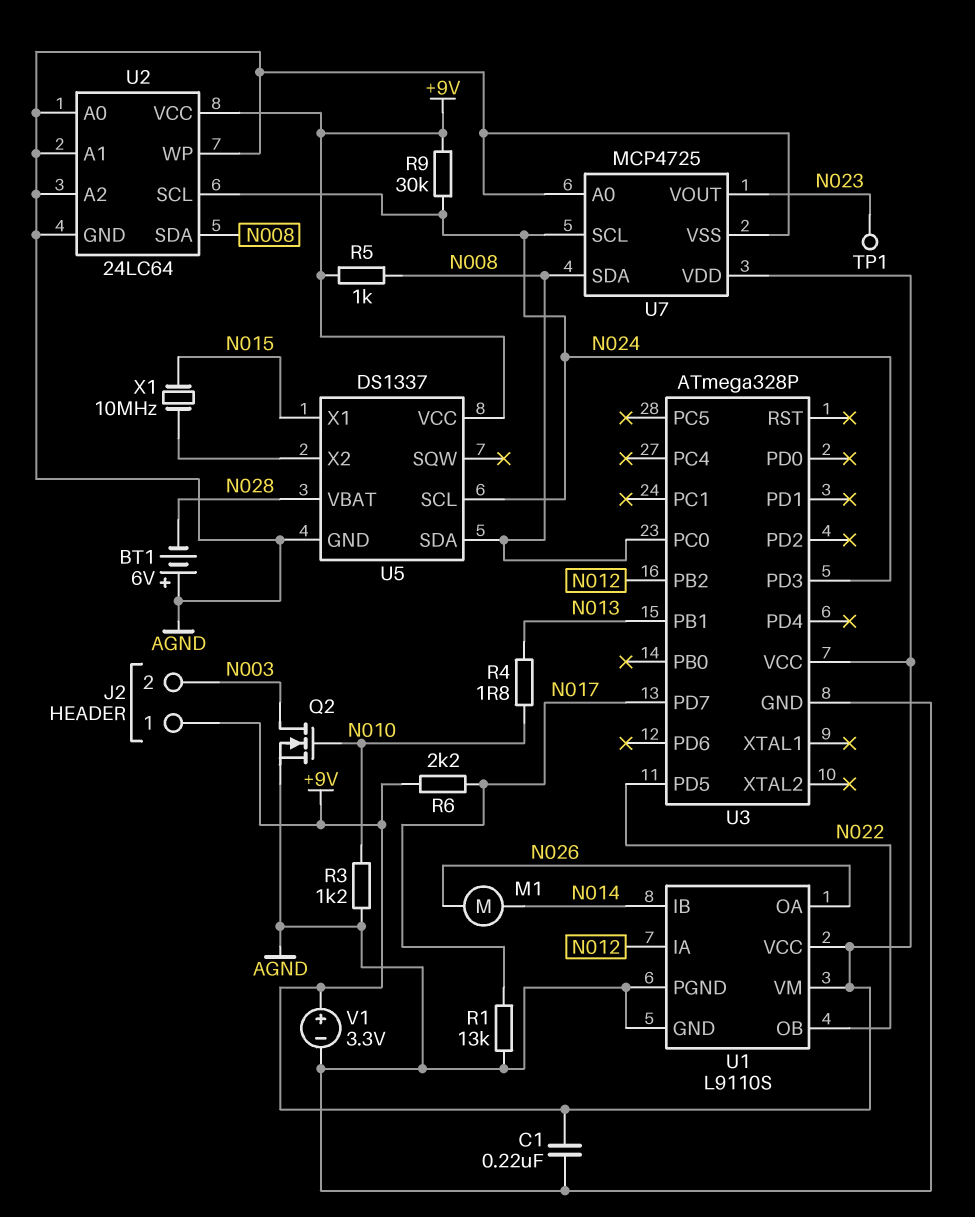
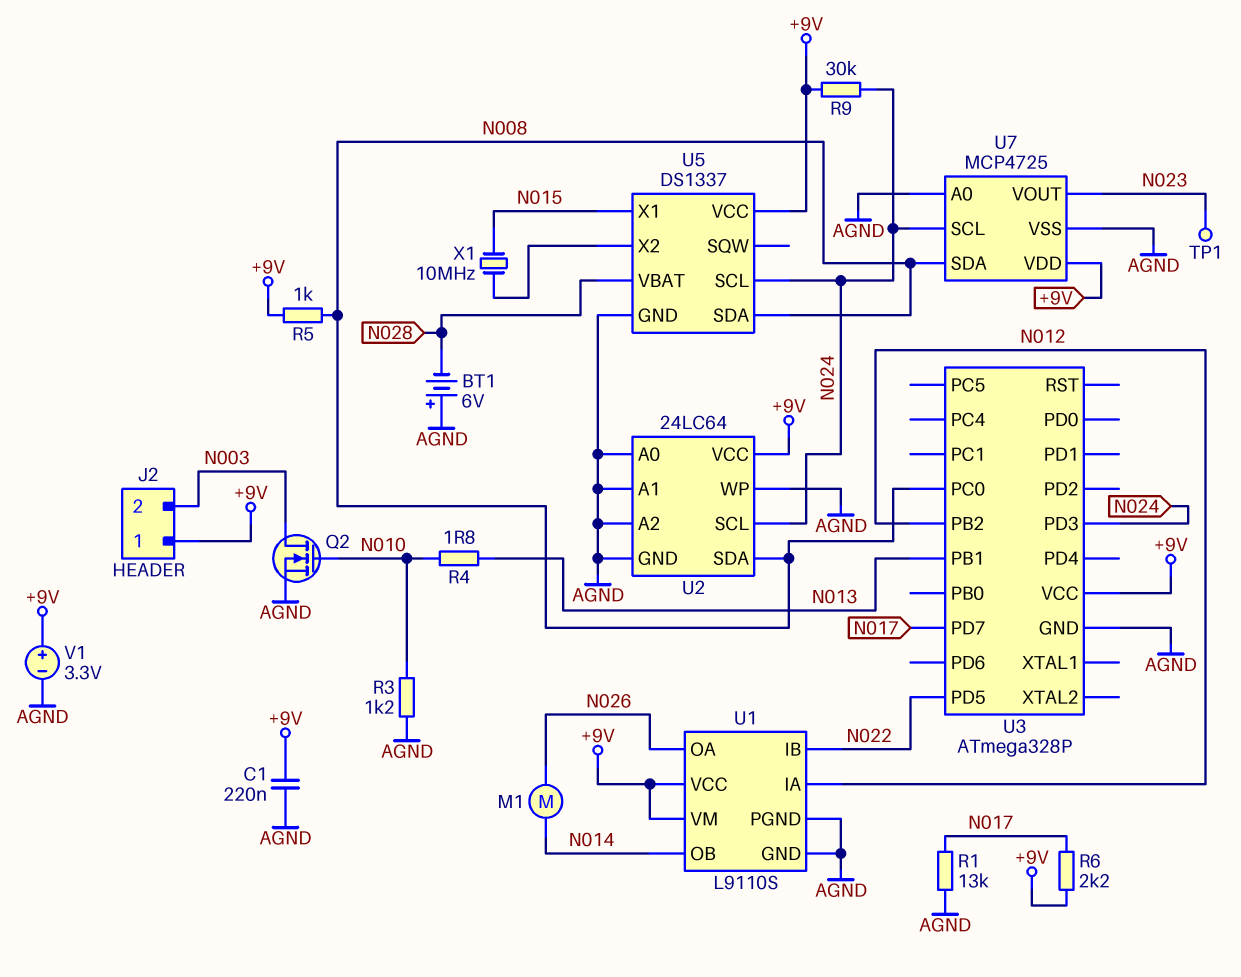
U1 pin IB: N014 -> N022
U1 pin OB: N022 -> N014

